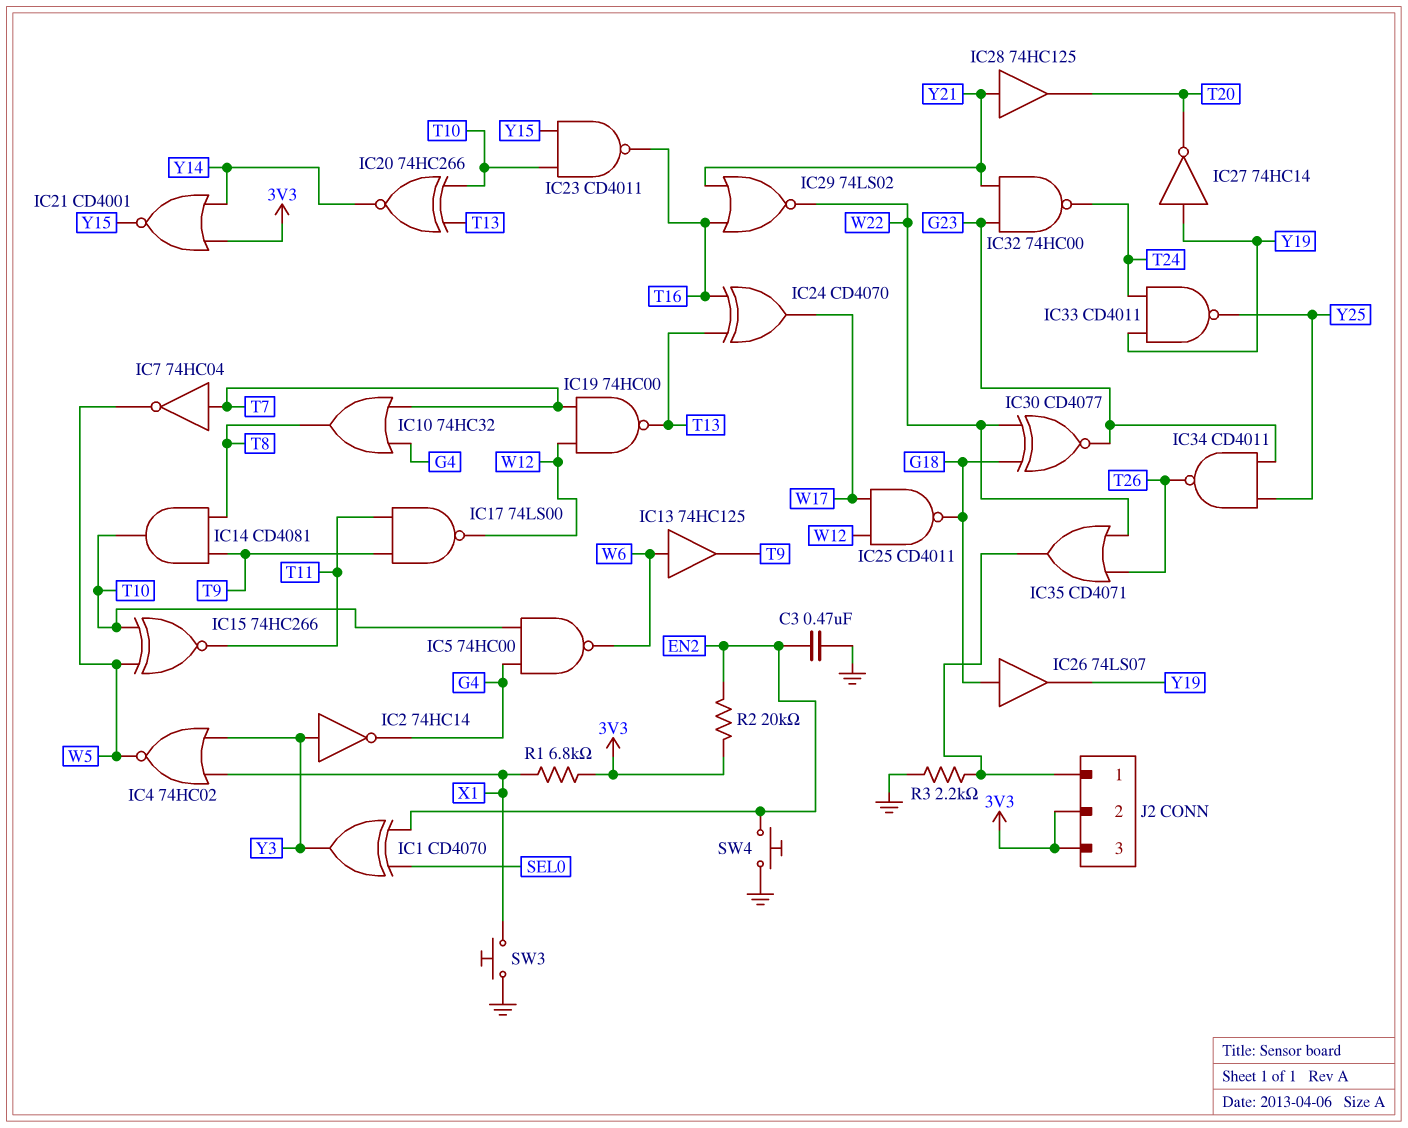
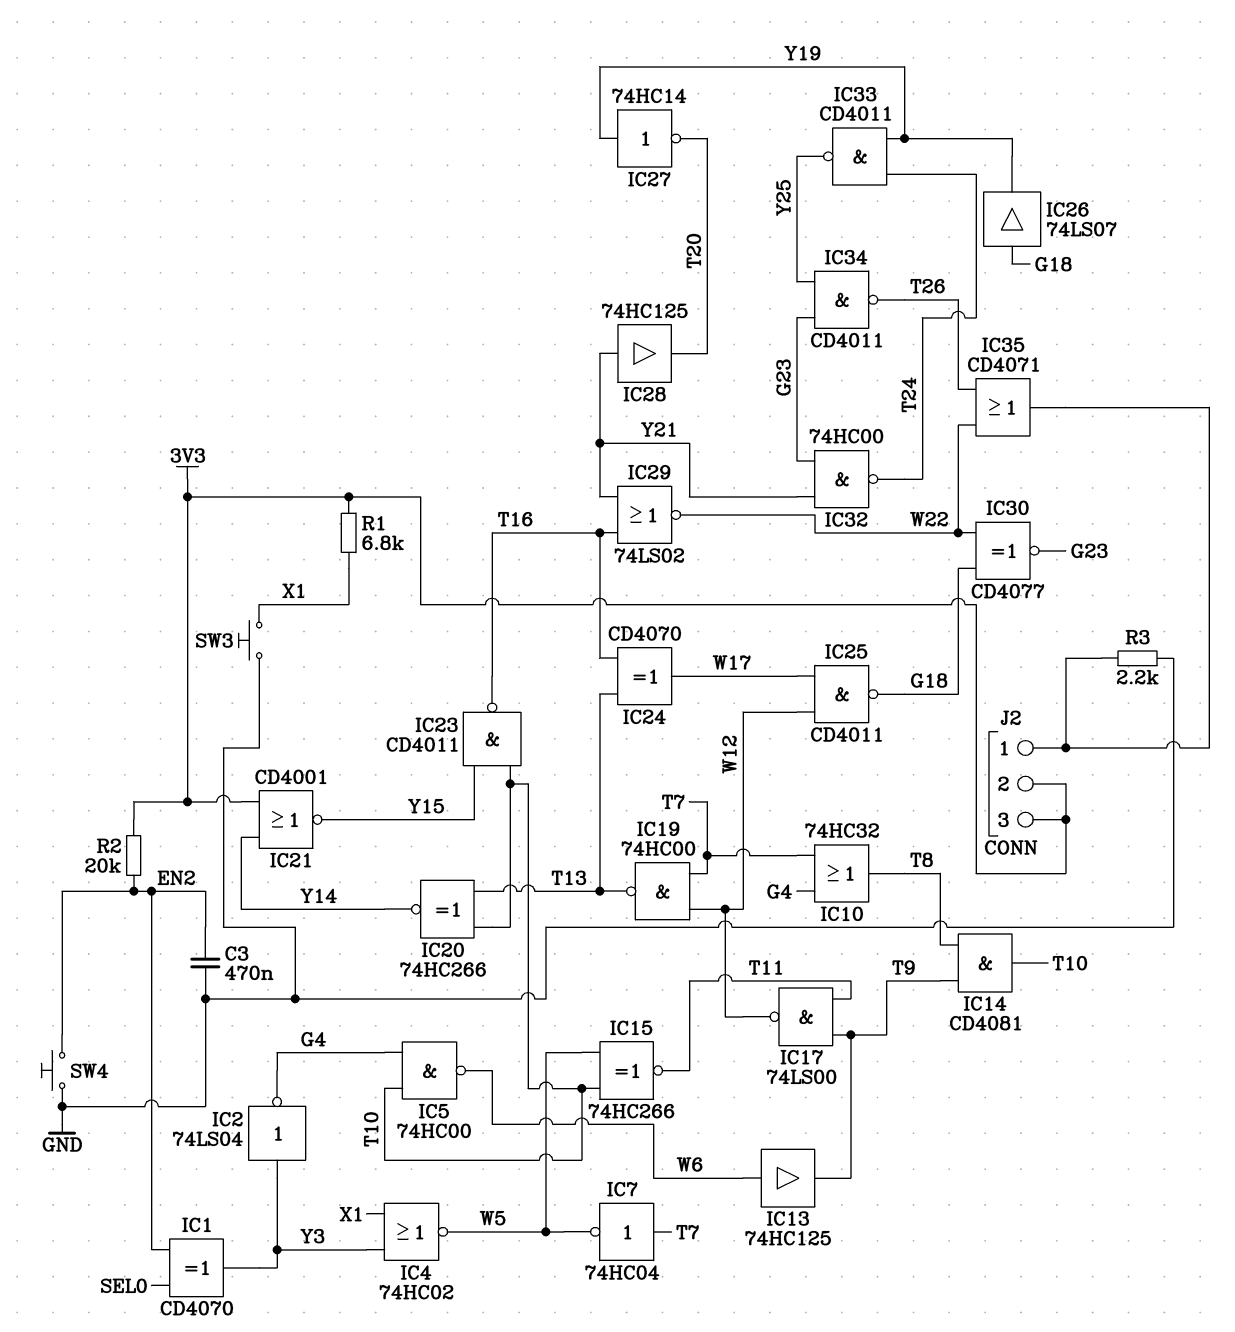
IC2: NOT 74HC14 (in Y3, out G4) -> NOT 74LS04 (in Y3, out G4)

